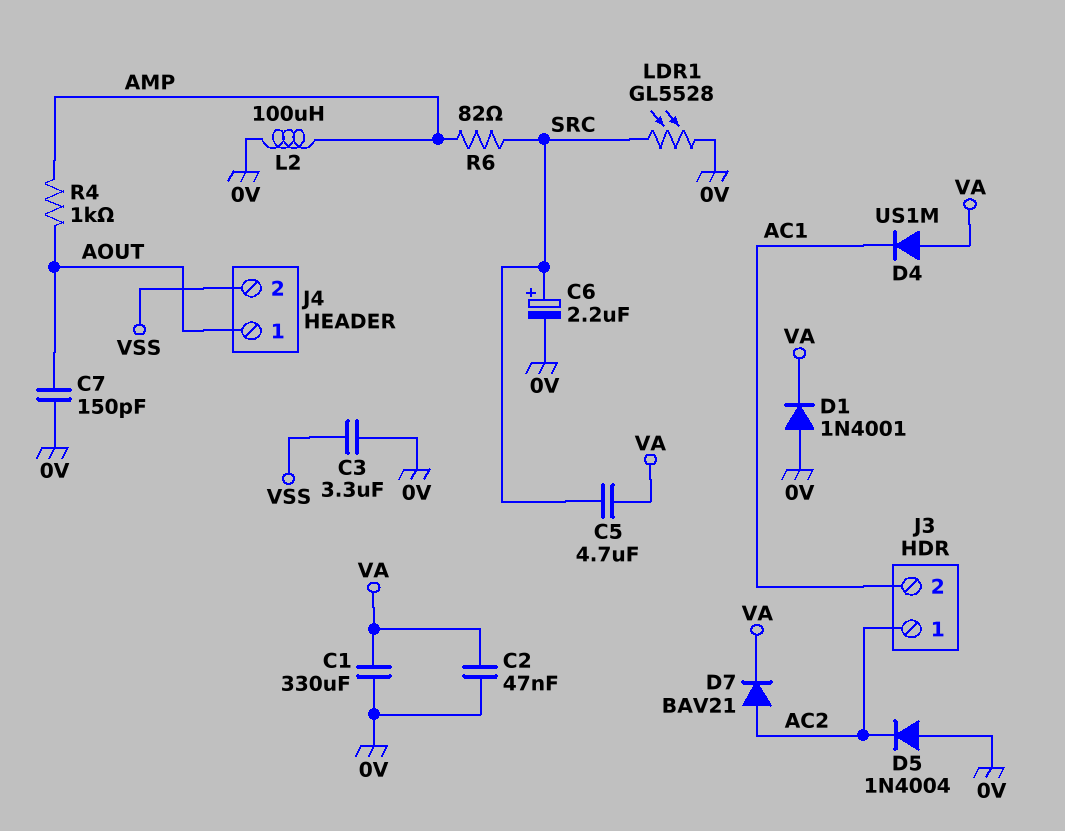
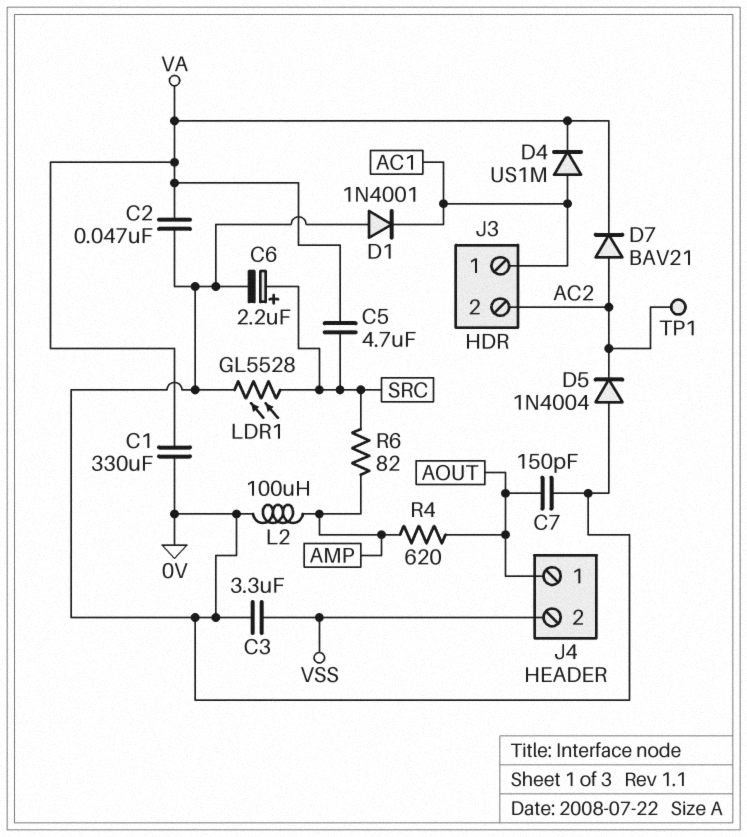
D1: diode 1N4001 (A 0V, K VA) -> diode 1N4001 (A 0V, K AC1)
D4: diode US1M (A VA, K AC1) -> diode US1M (A AC1, K VA)
J3 pin 1: AC2 -> AC1
J3 pin 2: AC1 -> AC2
R4: 1k (AMP, AOUT) -> 620 (AMP, AOUT)
TP1: none -> test point (AC2)

